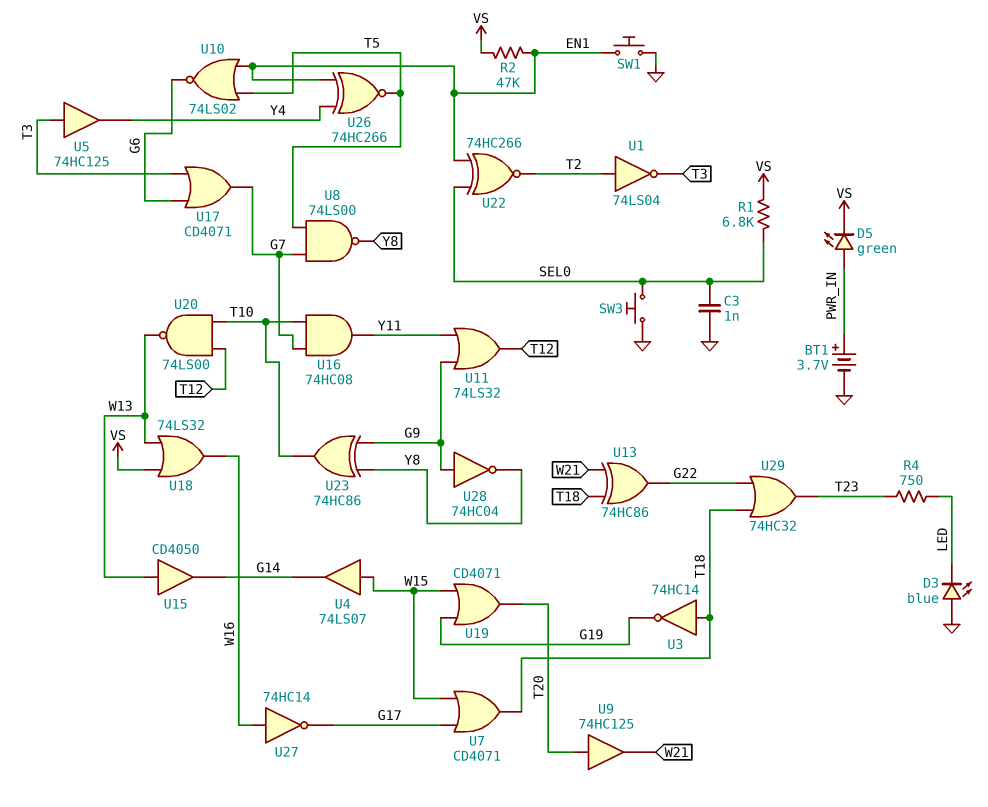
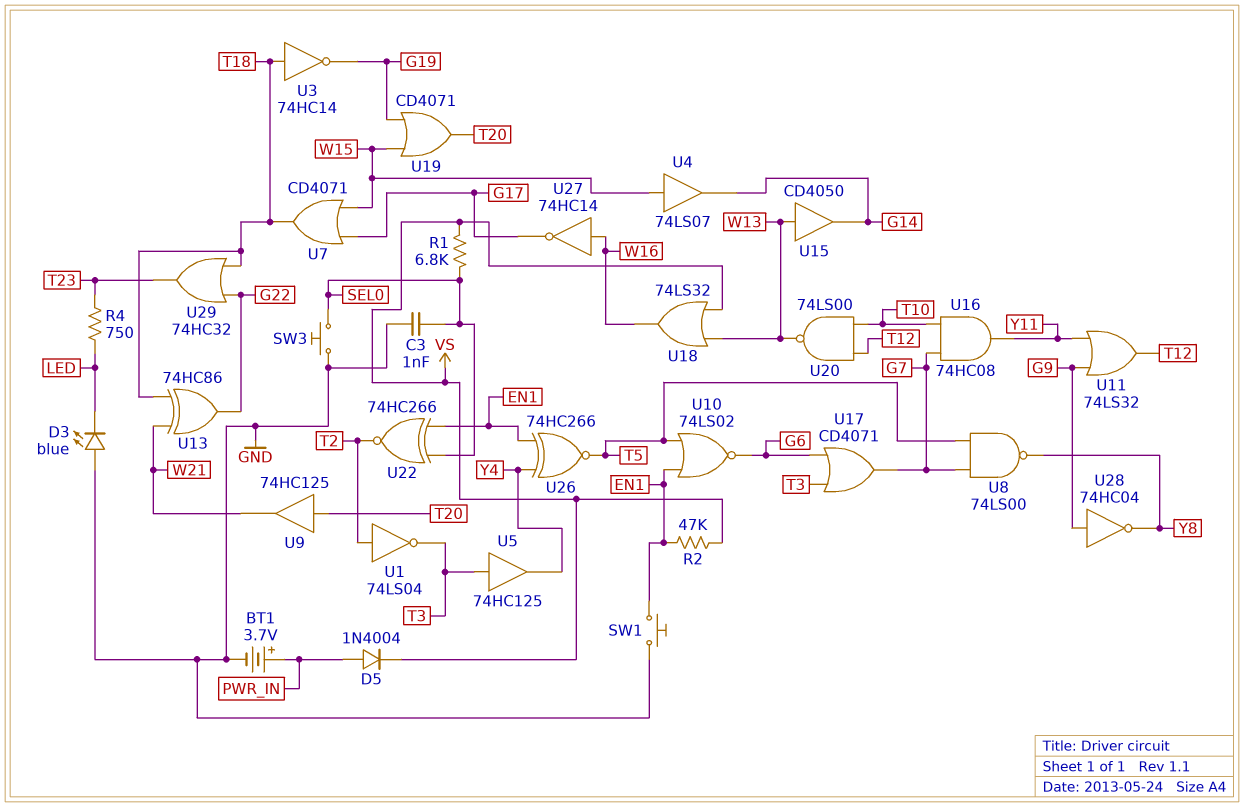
D5: LED green (A PWR_IN, K VS) -> diode 1N4004 (A PWR_IN, K VS)
U23: XOR 74HC86 (in G9, in Y8, out T10) -> none

